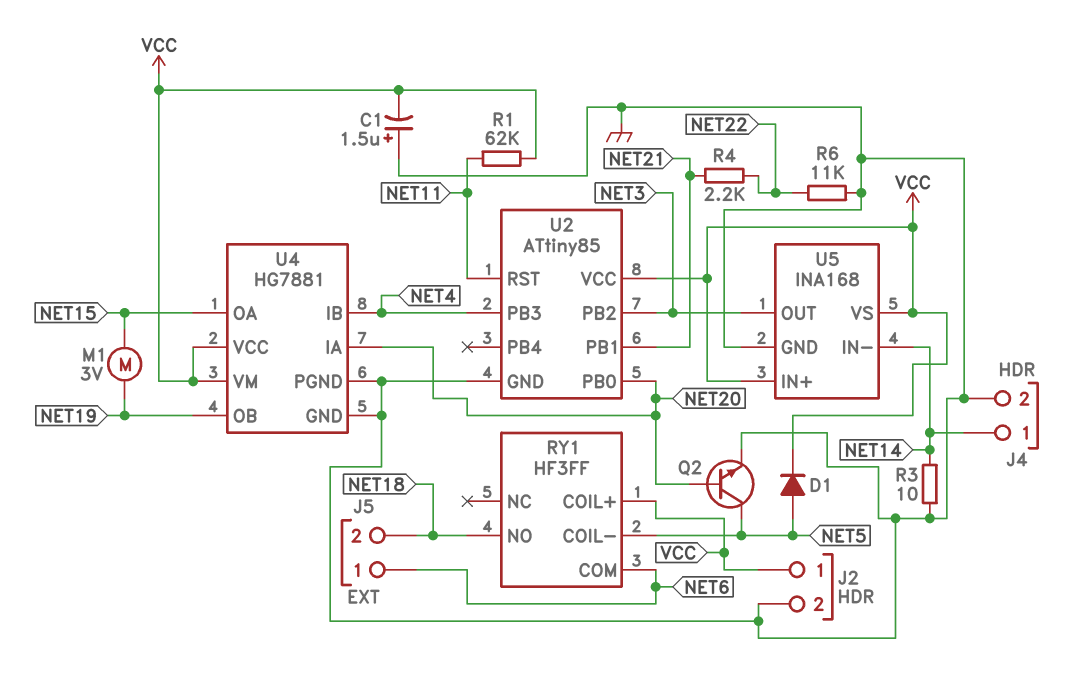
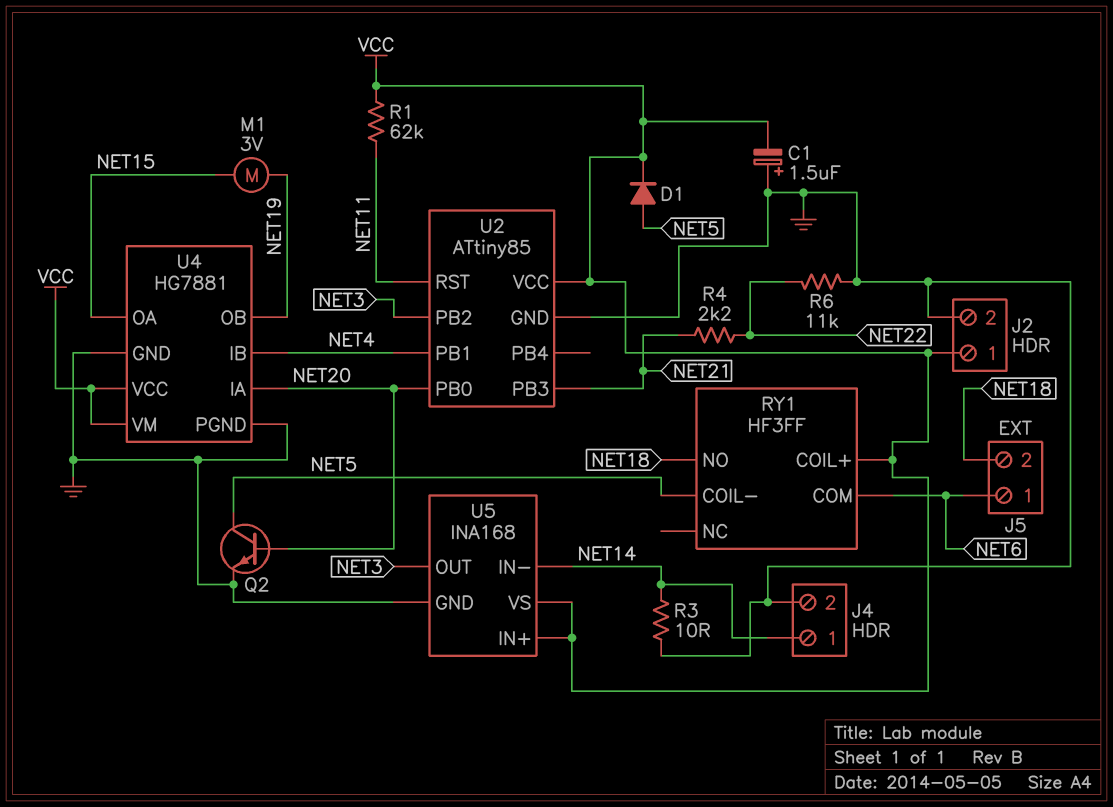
U2 pin PB1: NET21 -> NET4
U2 pin PB3: NET4 -> NET21

